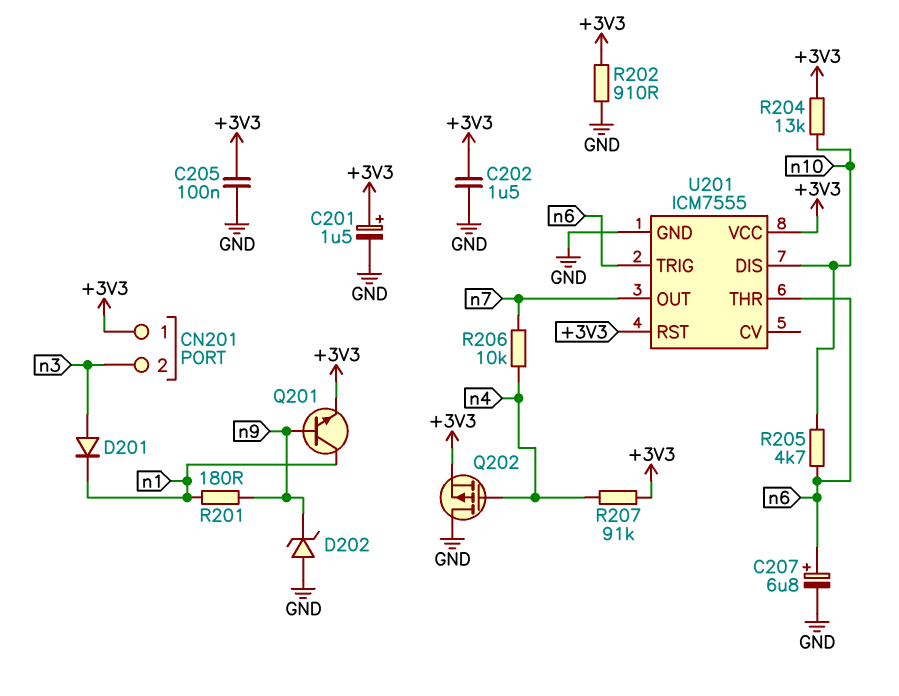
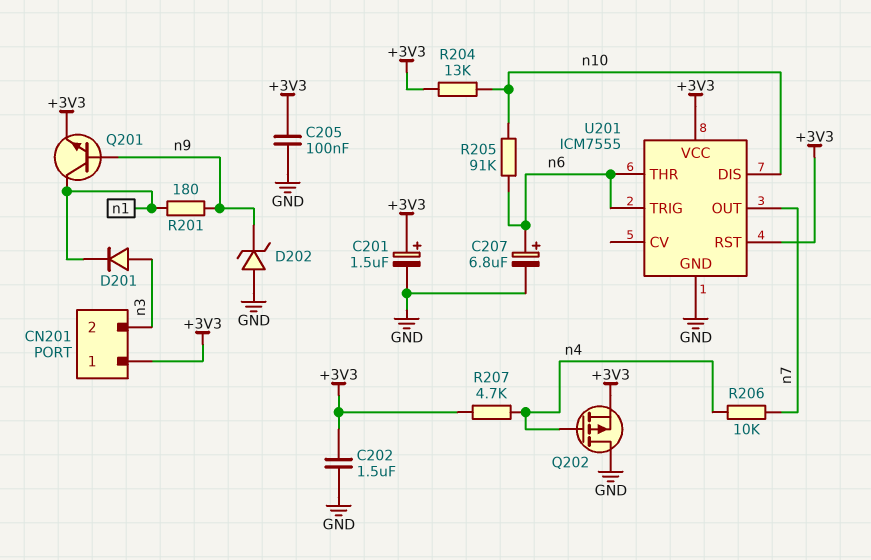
R202: 910 (+3V3, GND) -> none
R205: 4.7k (n6, n10) -> 91k (n6, n10)
R207: 91k (+3V3, n4) -> 4.7k (+3V3, n4)

